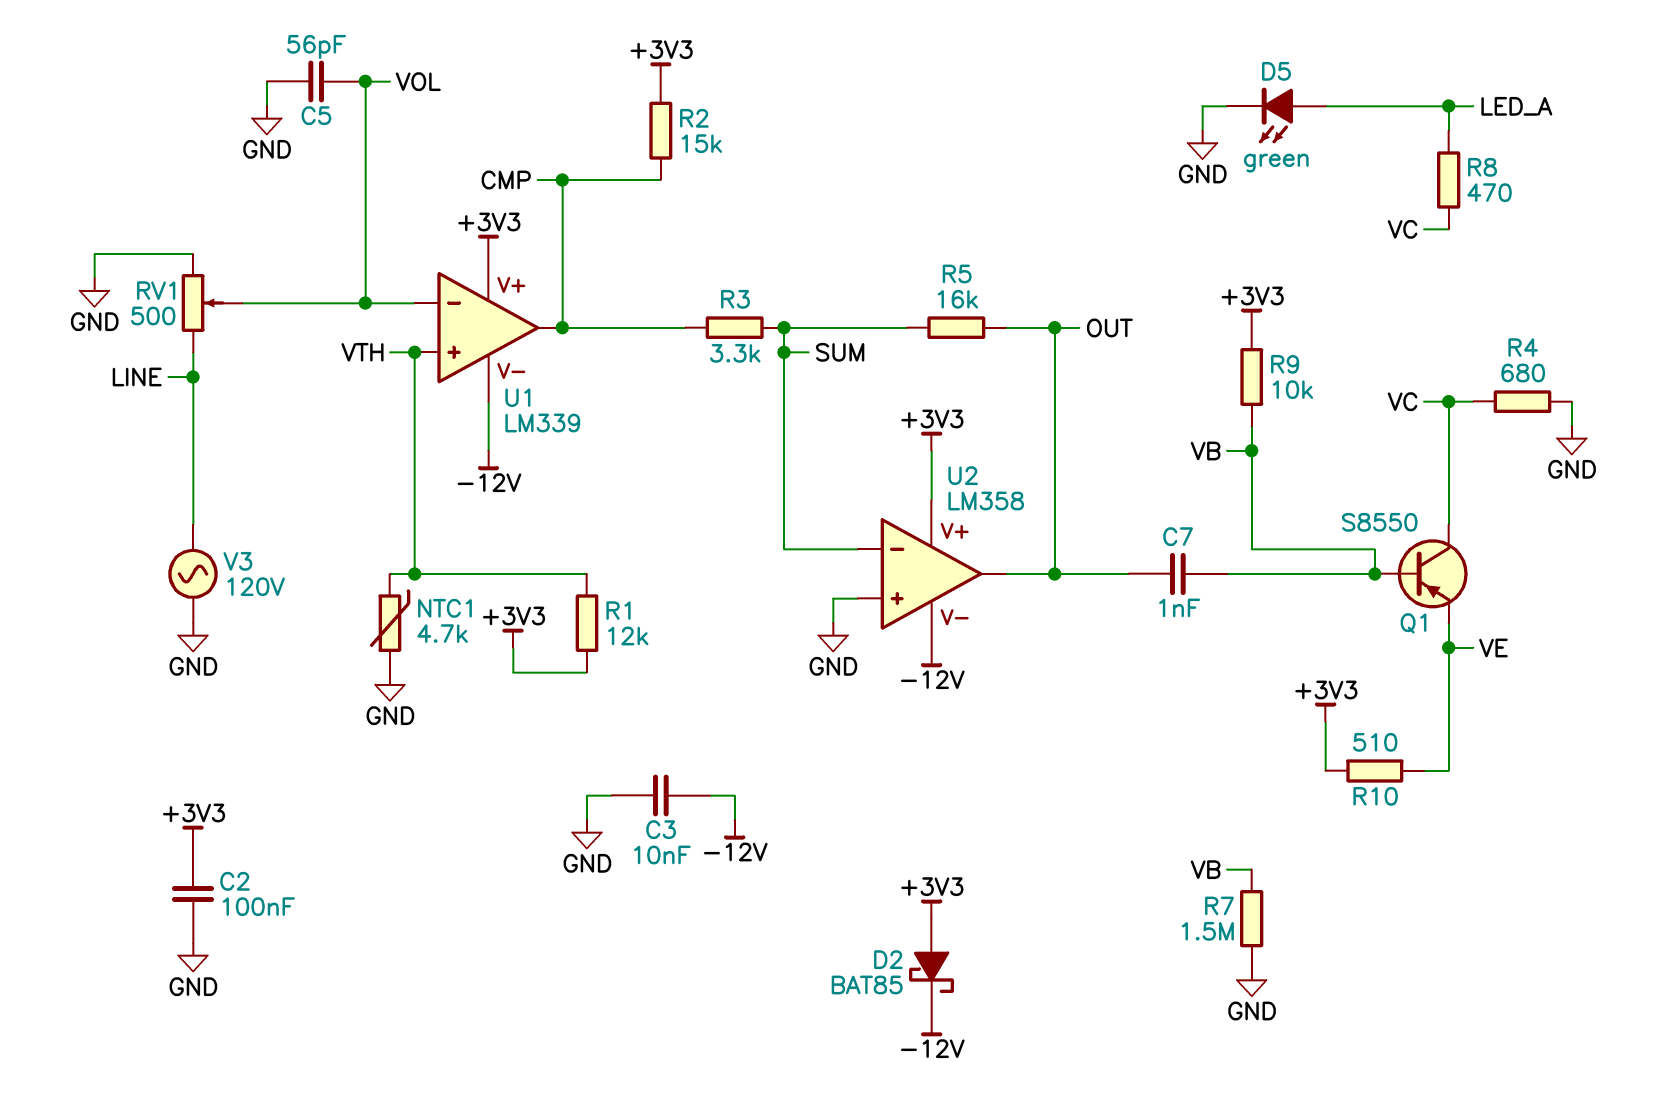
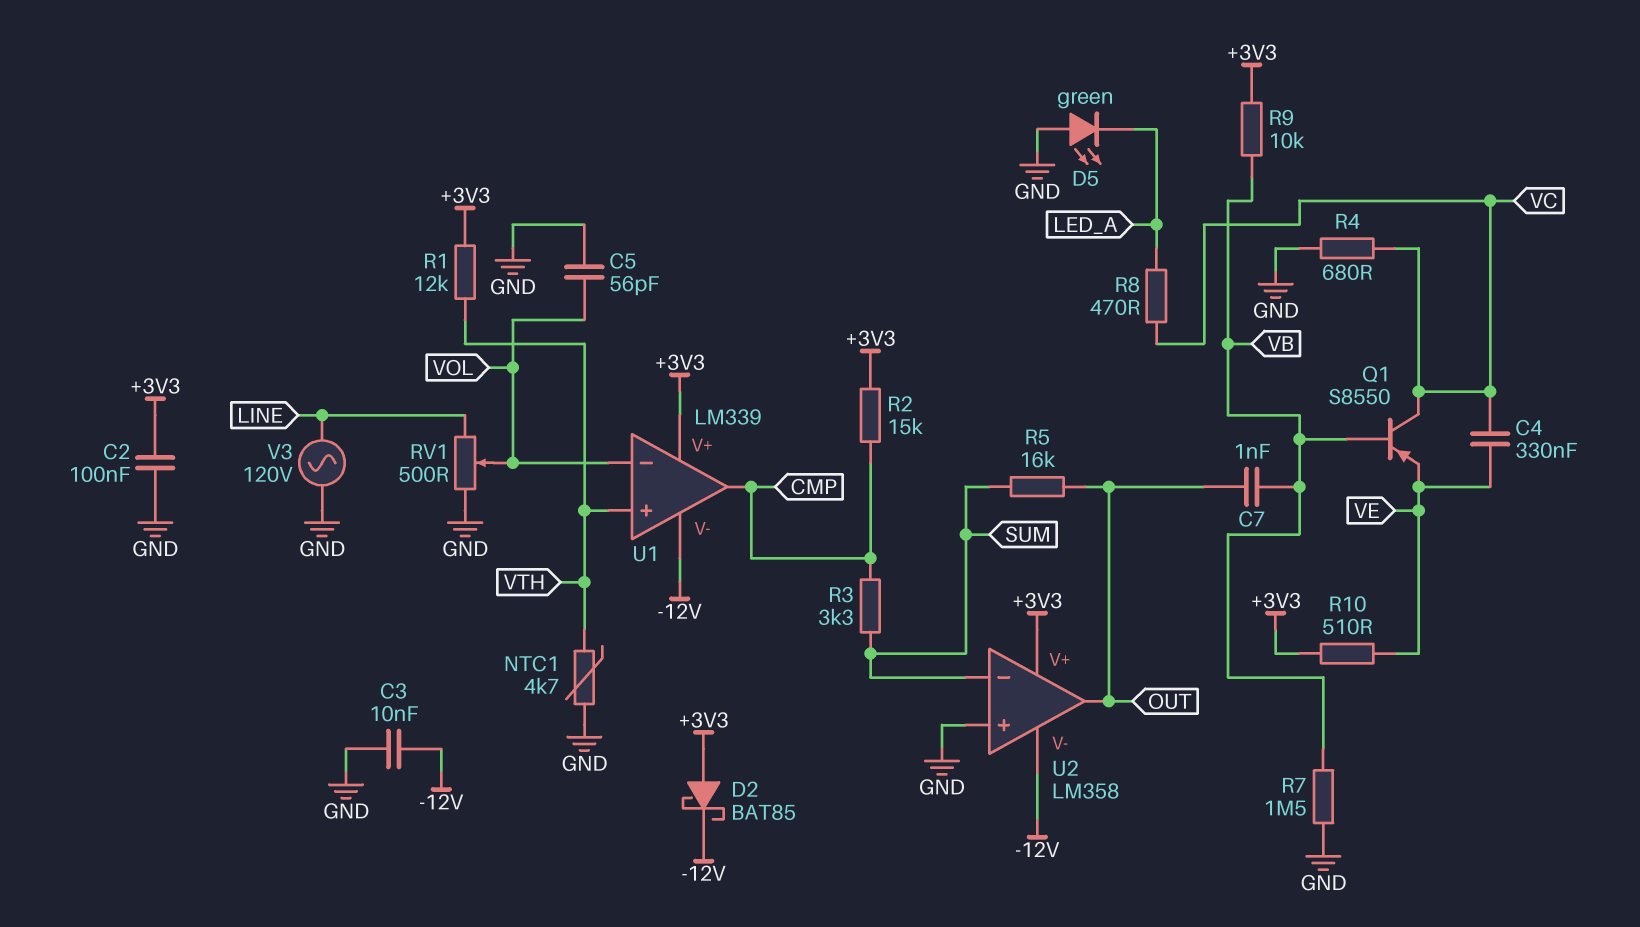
C4: none -> 330nF (VC, VE)
D5: LED green (A LED_A, K GND) -> LED green (A GND, K LED_A)

